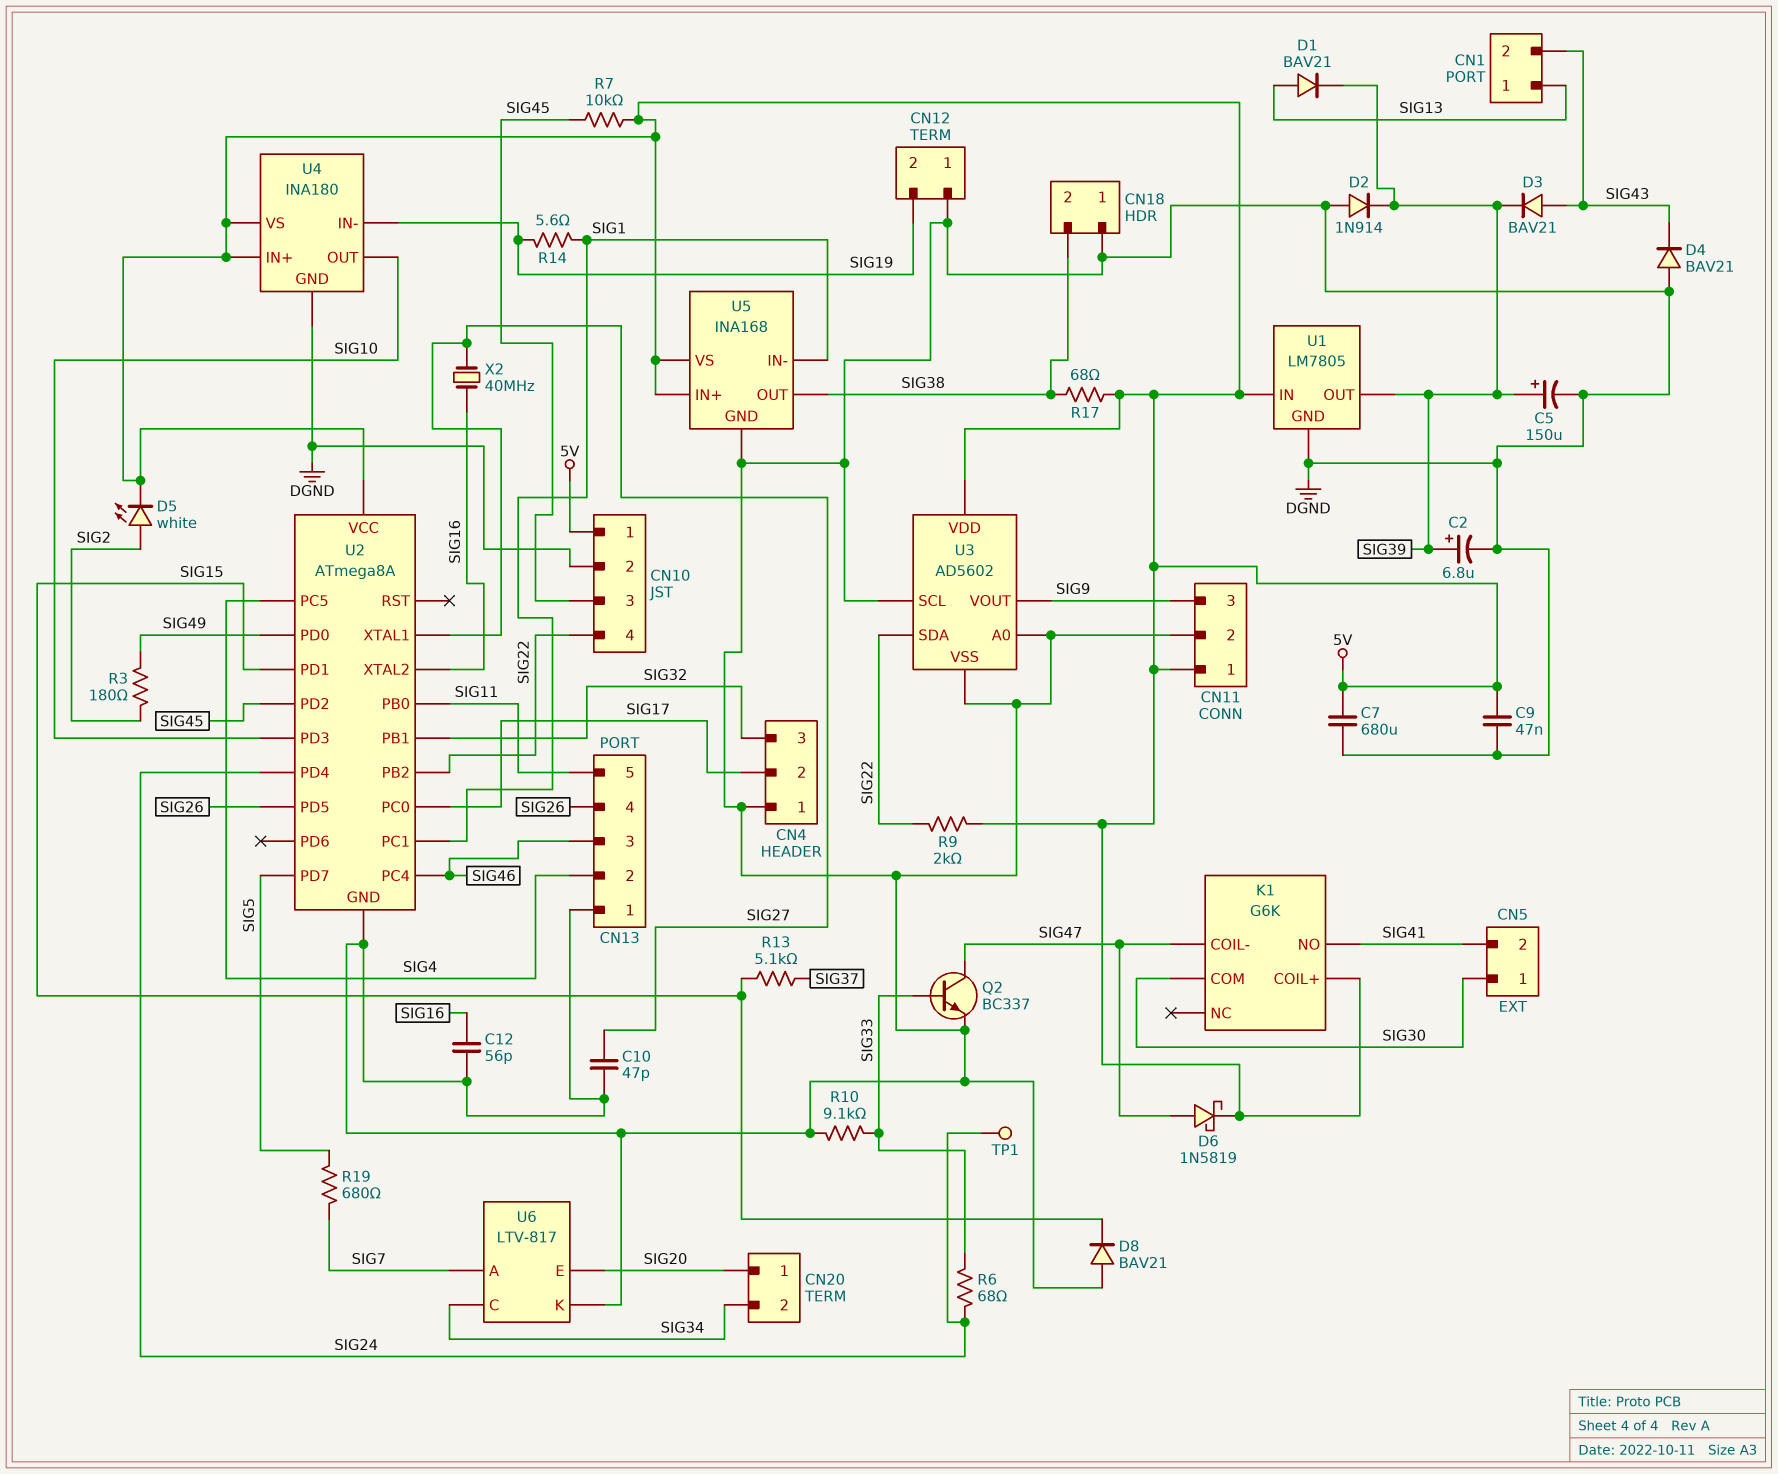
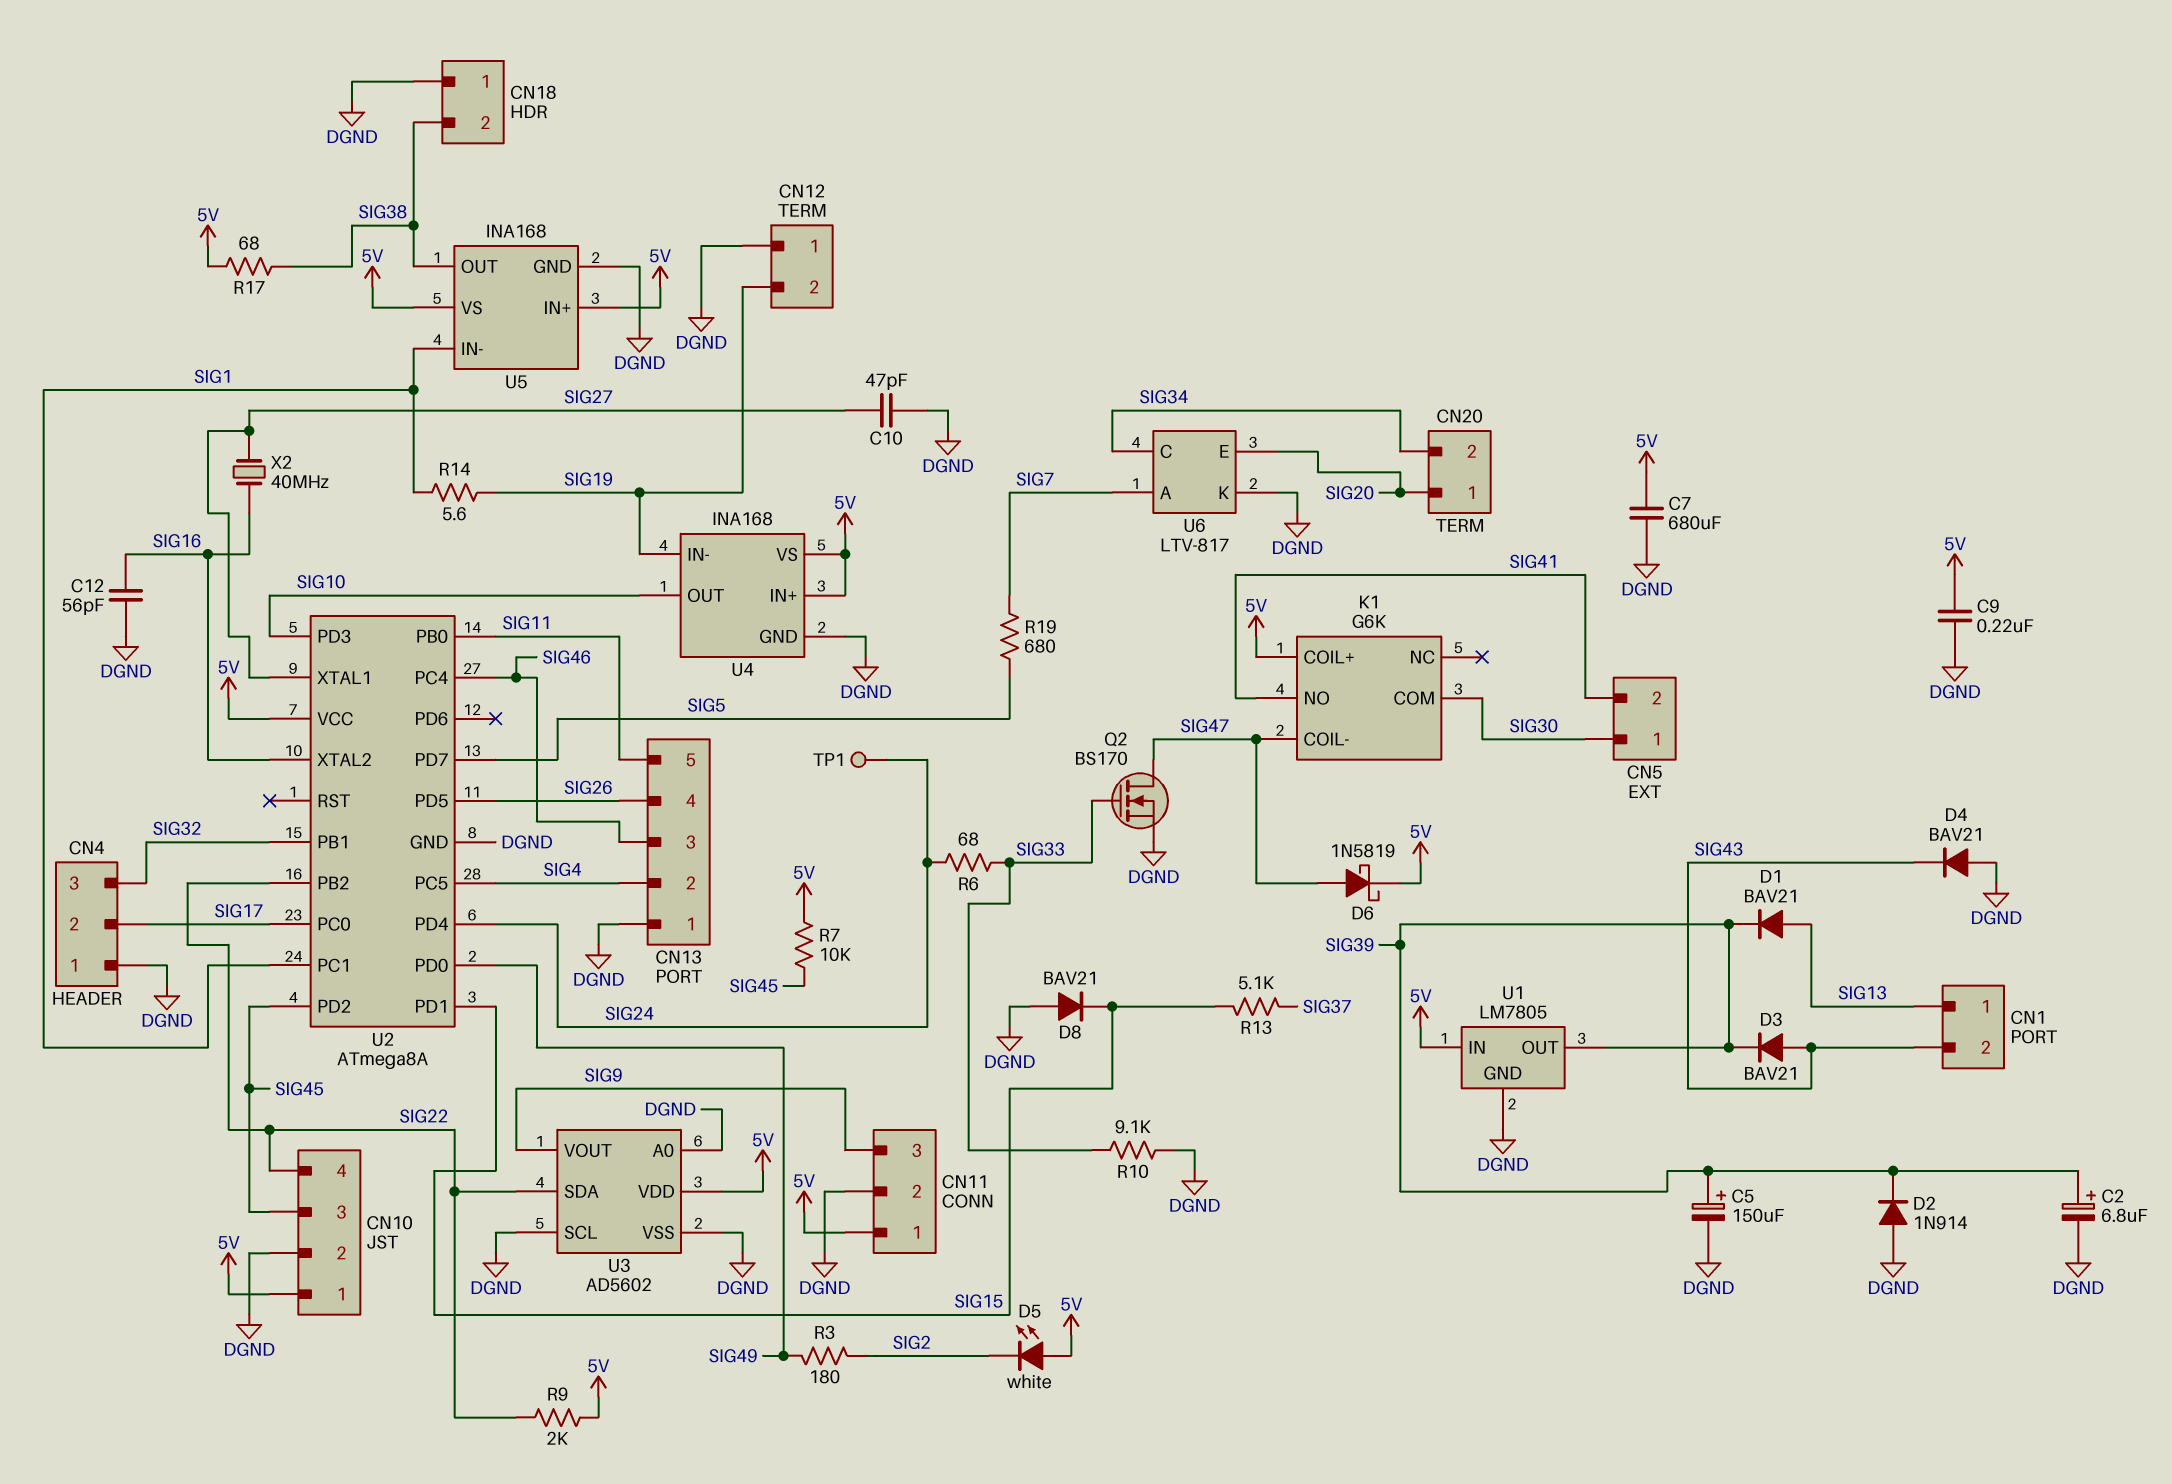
C9: 47nF (5V, DGND) -> 220nF (5V, DGND)
D5: LED white (A SIG2, K 5V) -> LED white (A 5V, K SIG2)
Q2: NPN BC337 (B SIG33, C SIG47, E DGND) -> NMOS BS170 (G SIG33, D SIG47, S DGND)
U4: INA180 -> INA168

